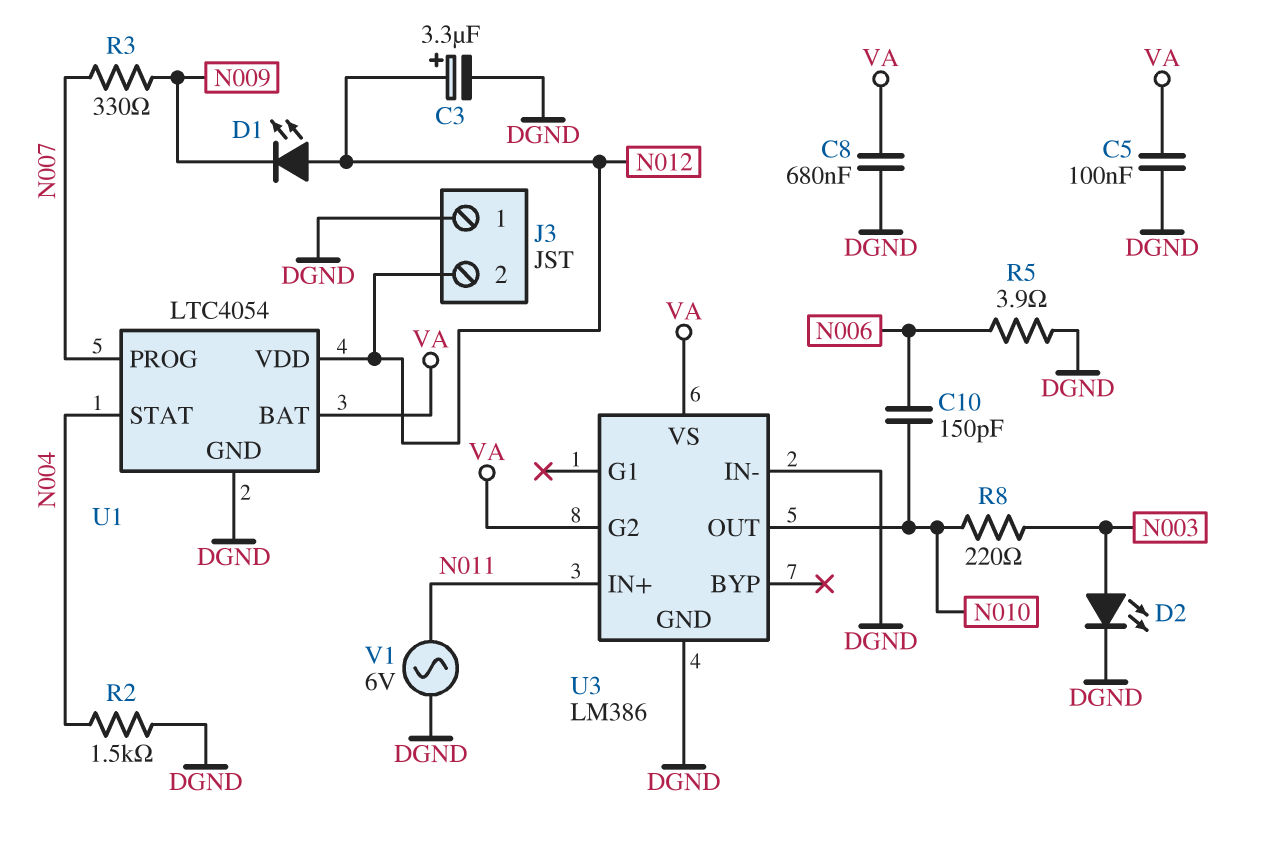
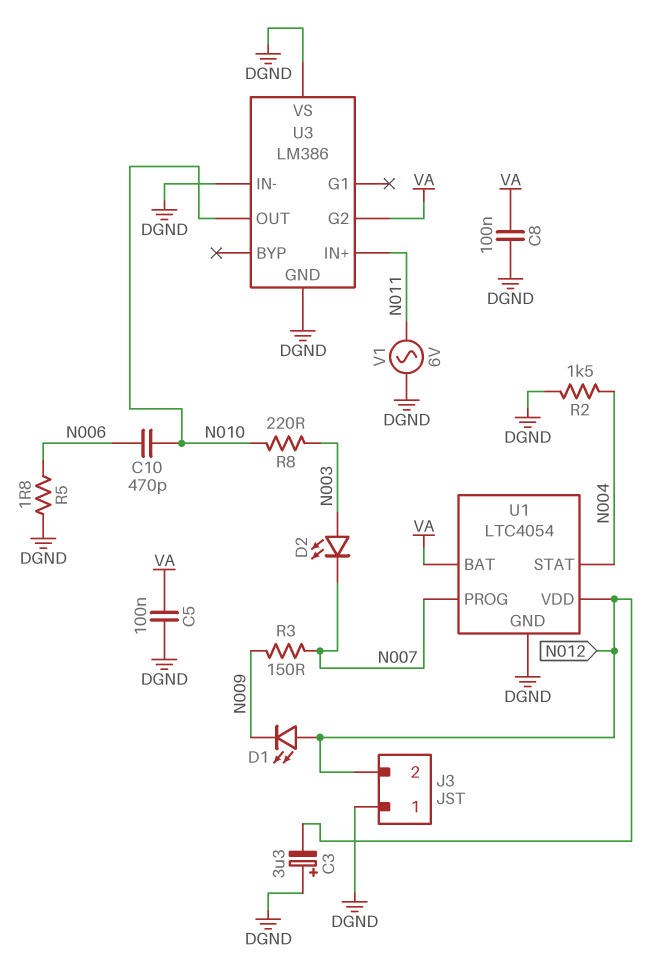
C3: 3.3uF (plus N012, minus DGND) -> 3.3uF (plus DGND, minus N012)
C8: 680nF (DGND, VA) -> 100nF (DGND, VA)
C10: 150pF (N006, N010) -> 470pF (N006, N010)
D2: LED (A N003, K DGND) -> LED (A N003, K N007)
R3: 330 (N007, N009) -> 150 (N007, N009)
R5: 3.9 (DGND, N006) -> 1.8 (DGND, N006)
U3 pin VS: VA -> DGND

